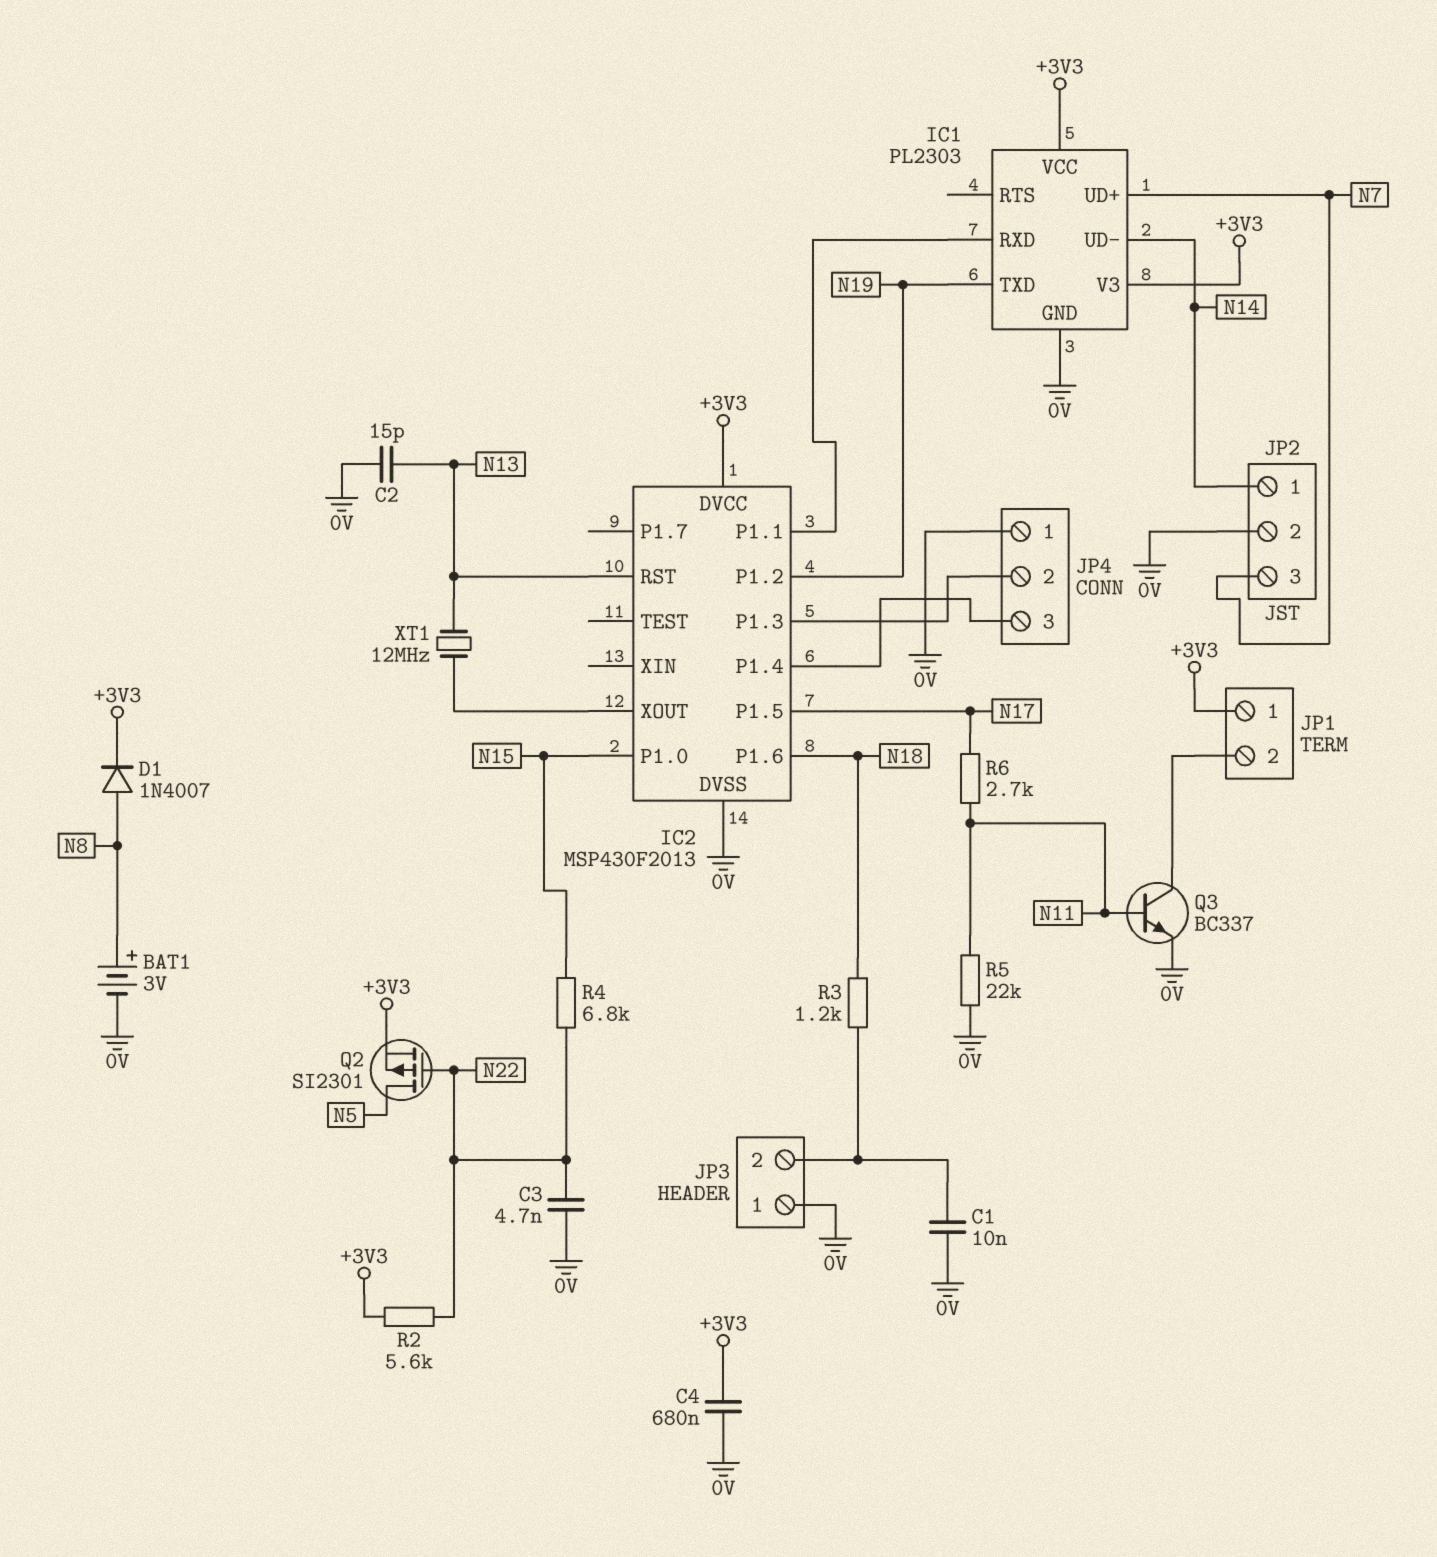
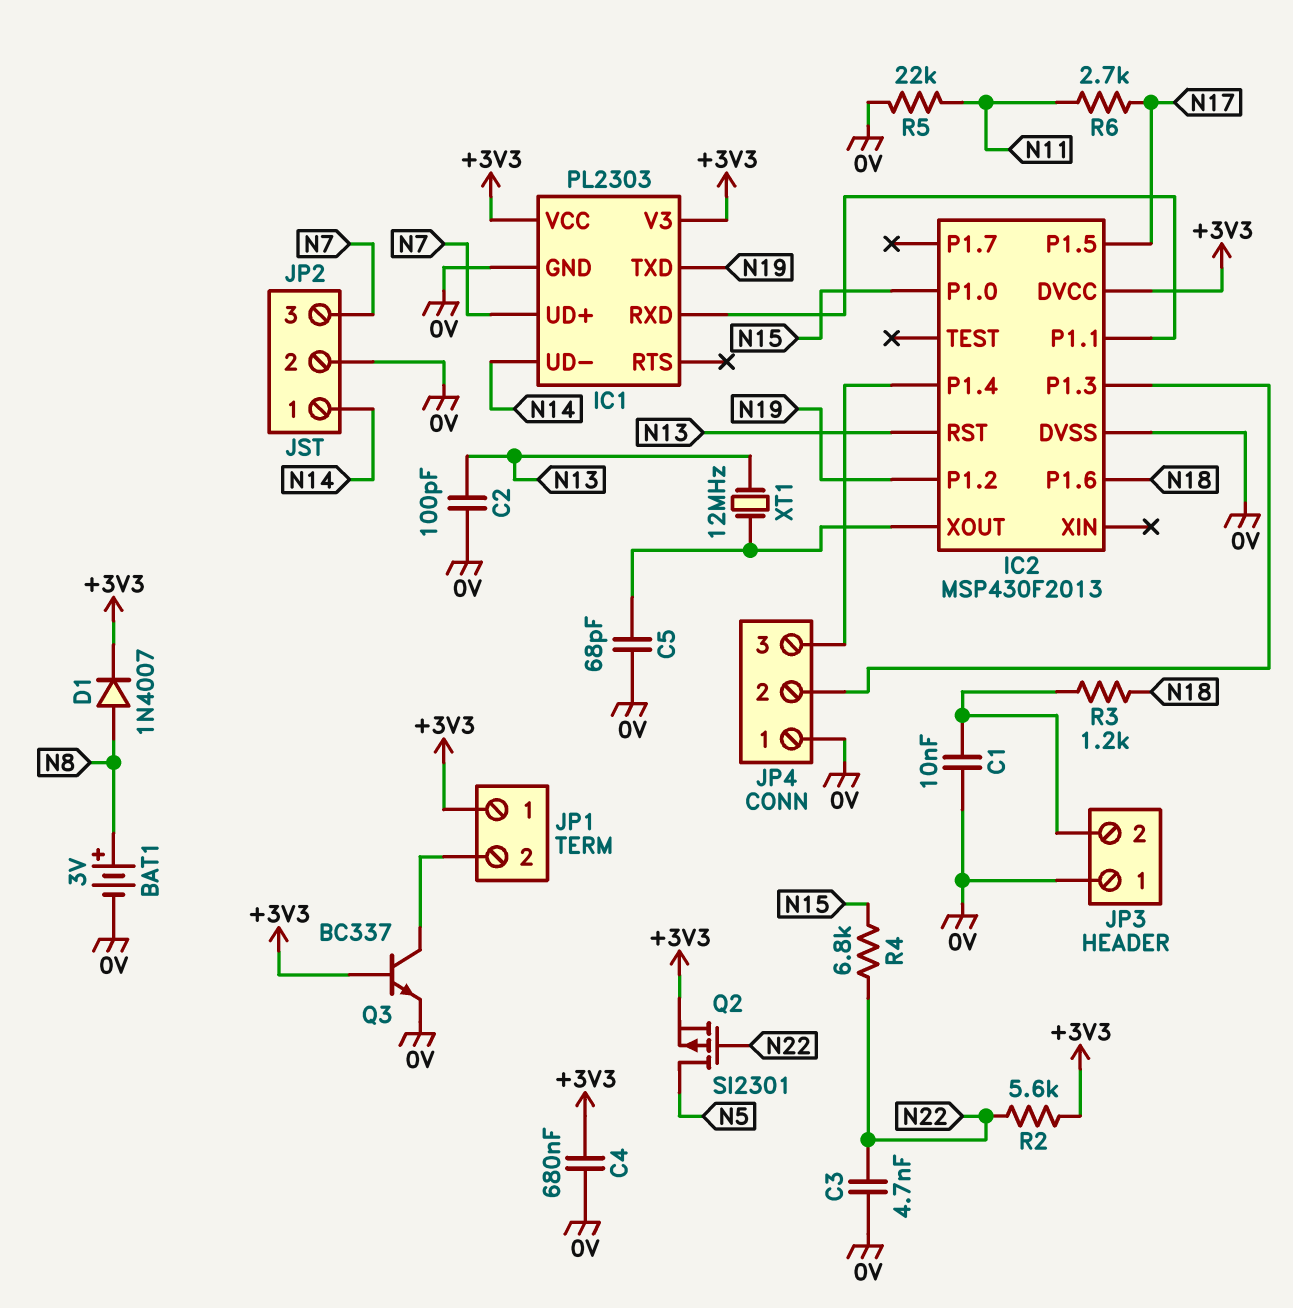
C2: 15pF (0V, N13) -> 100pF (0V, N13)
C5: none -> 68pF (0V, IC2/XOUT)
Q3: NPN BC337 (B N11, C JP1/2, E 0V) -> NPN BC337 (B +3V3, C JP1/2, E 0V)

